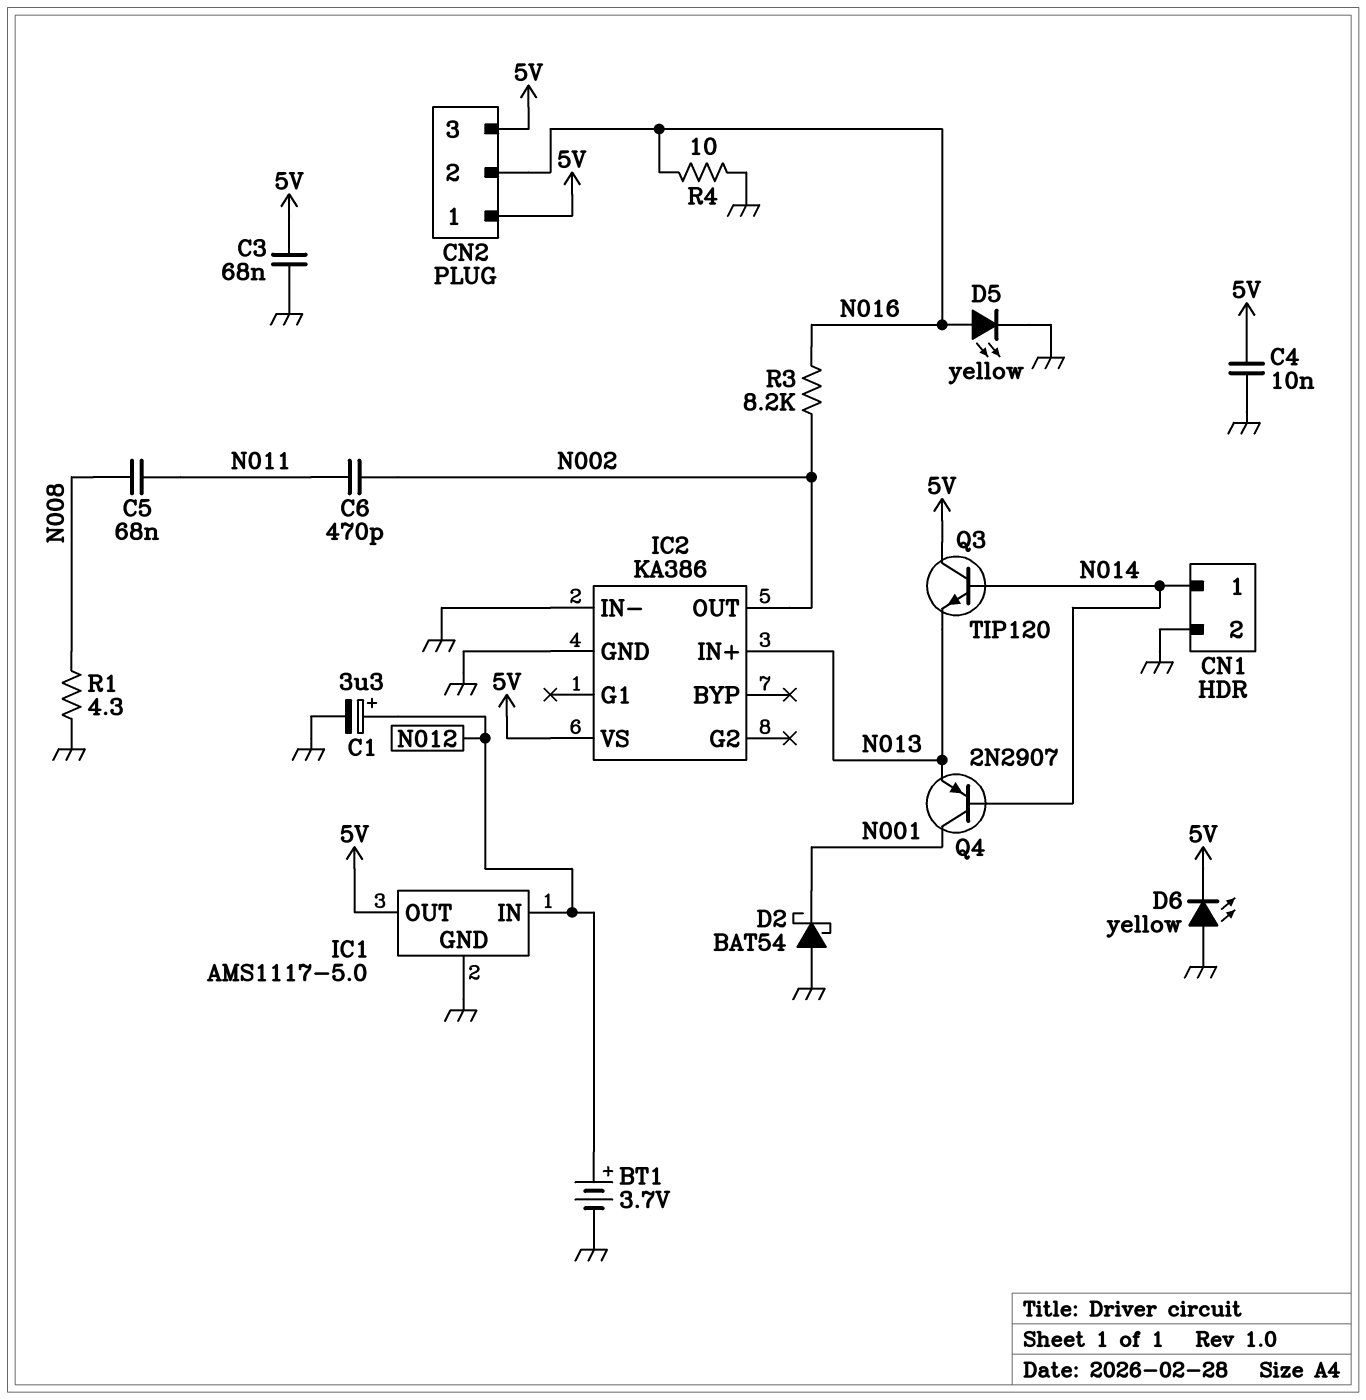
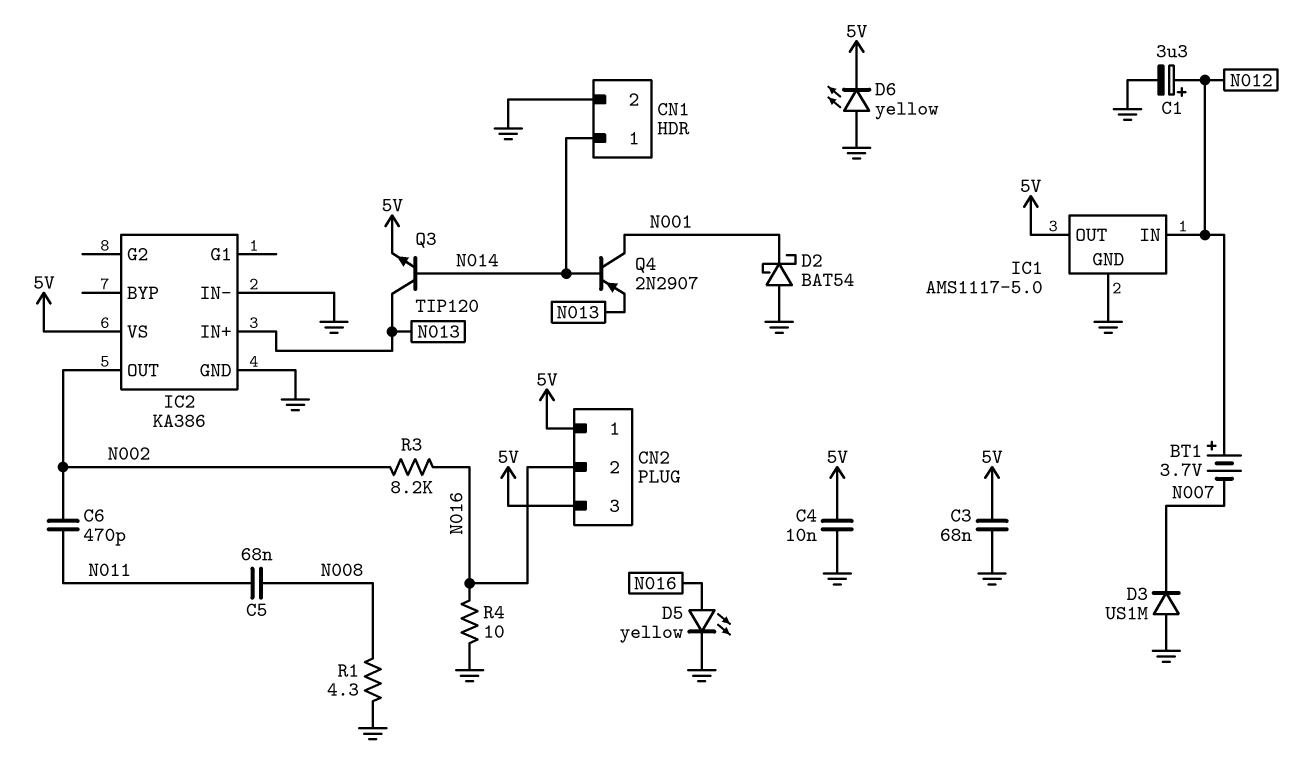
BT1: 3.7V (plus N012, minus GND) -> 3.7V (plus N012, minus N007)
D3: none -> diode US1M (A GND, K N007)
Q3: NPN TIP120 (B N014, C 5V, E N013) -> NPN TIP120 (B N014, C N013, E 5V)

